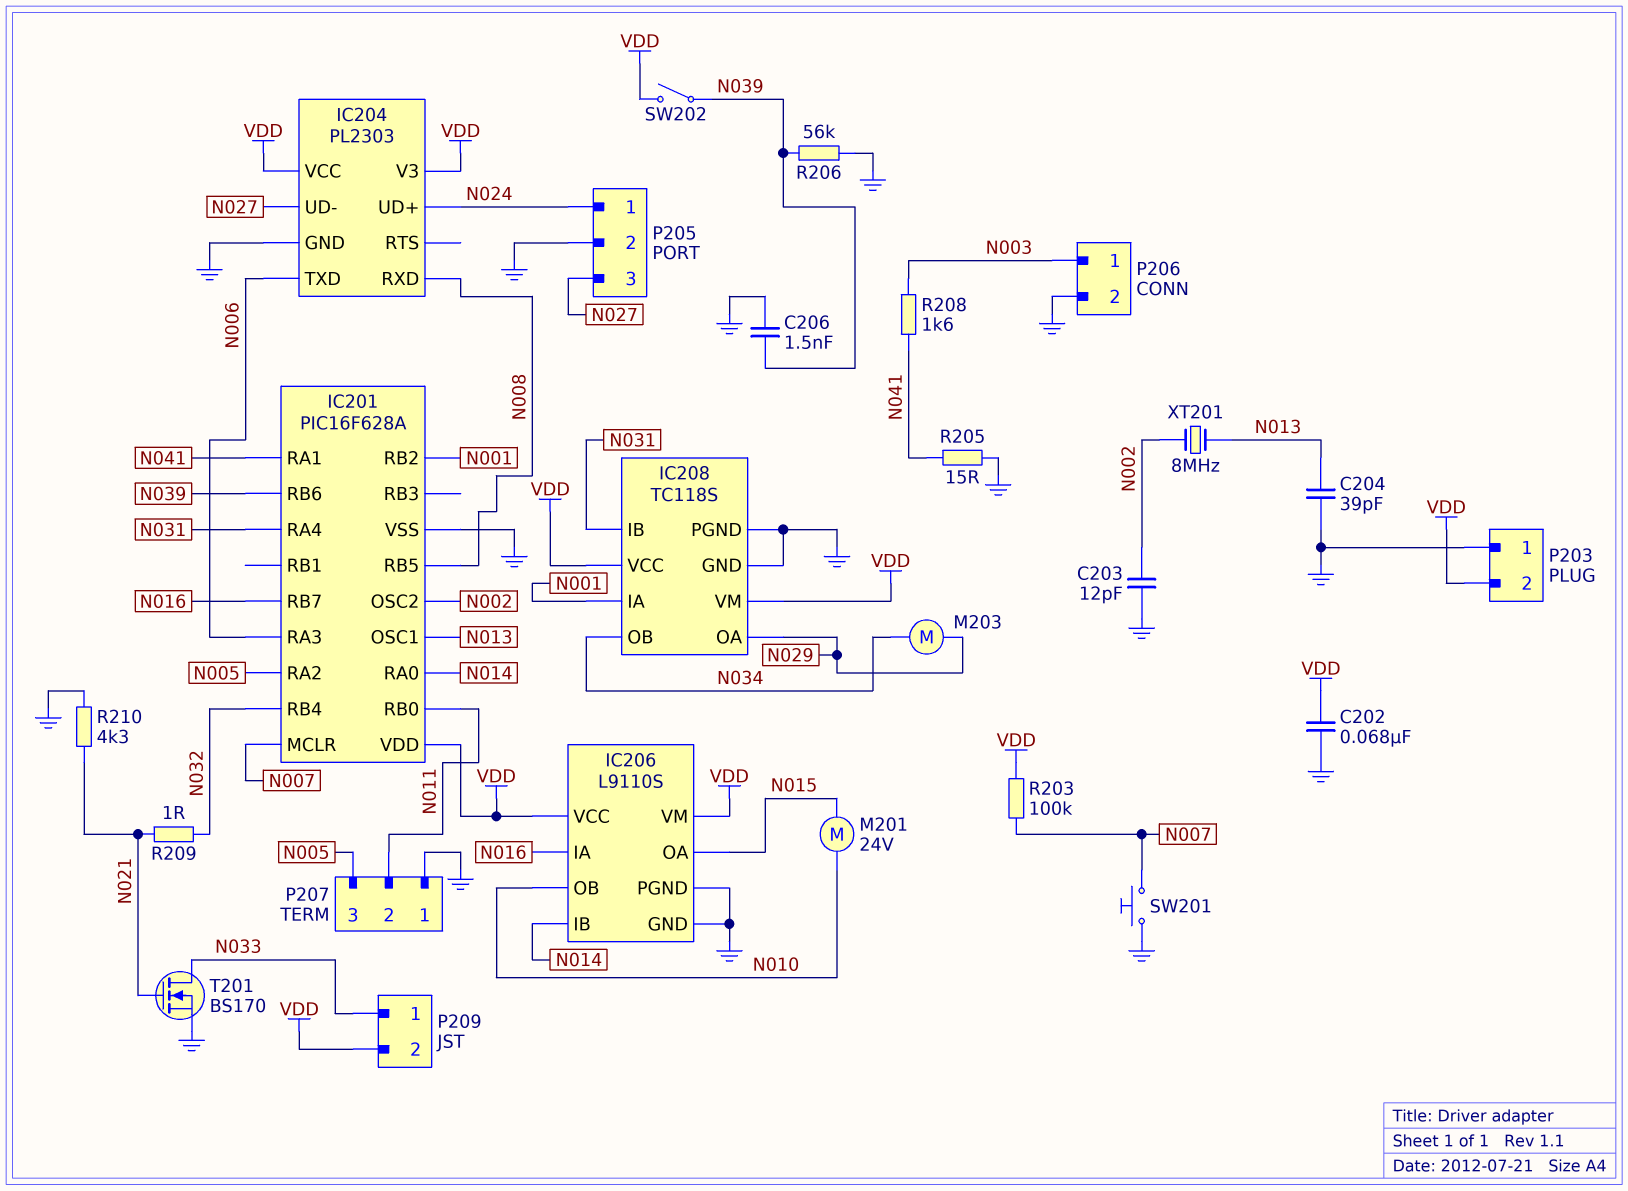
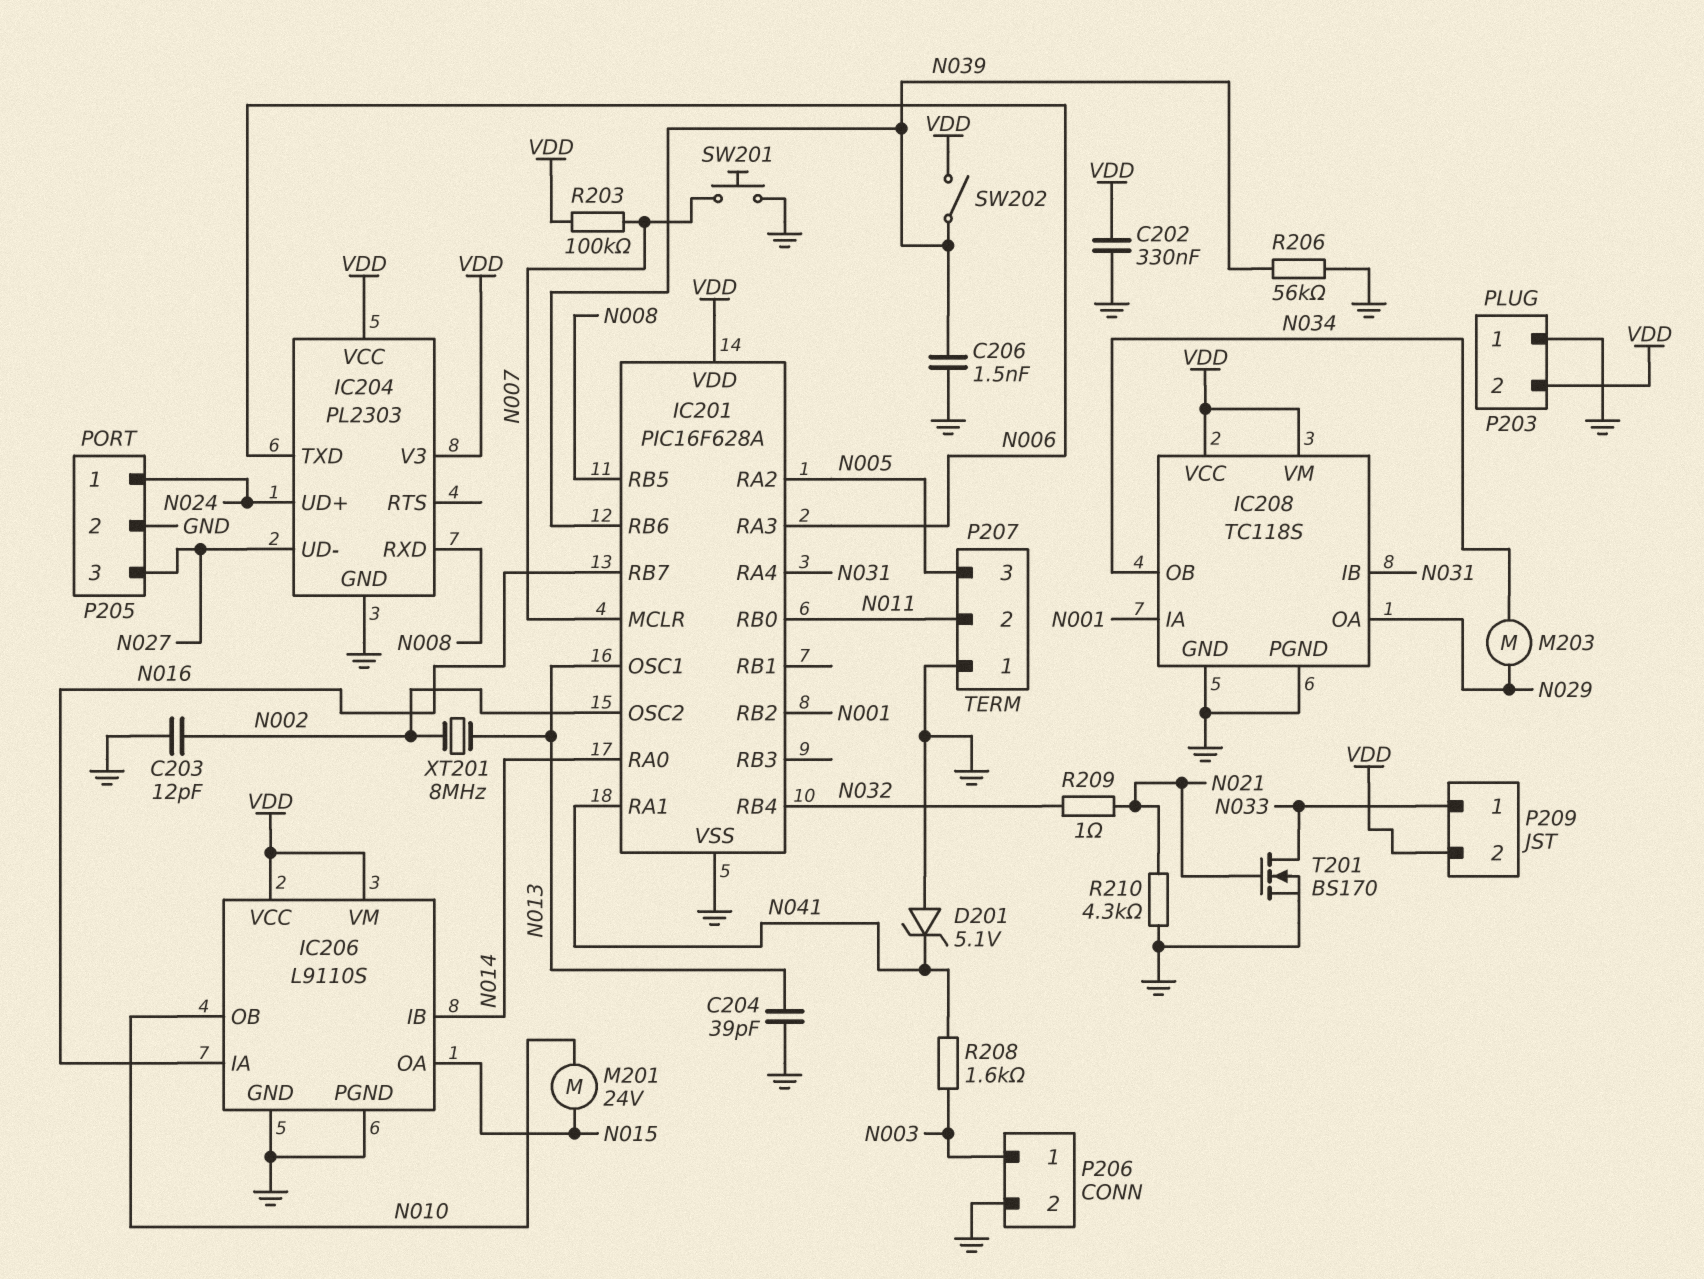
C202: 68nF (GND, VDD) -> 330nF (GND, VDD)
D201: none -> zener 5.1V (A GND, K N041)
R205: 15 (GND, N041) -> none

